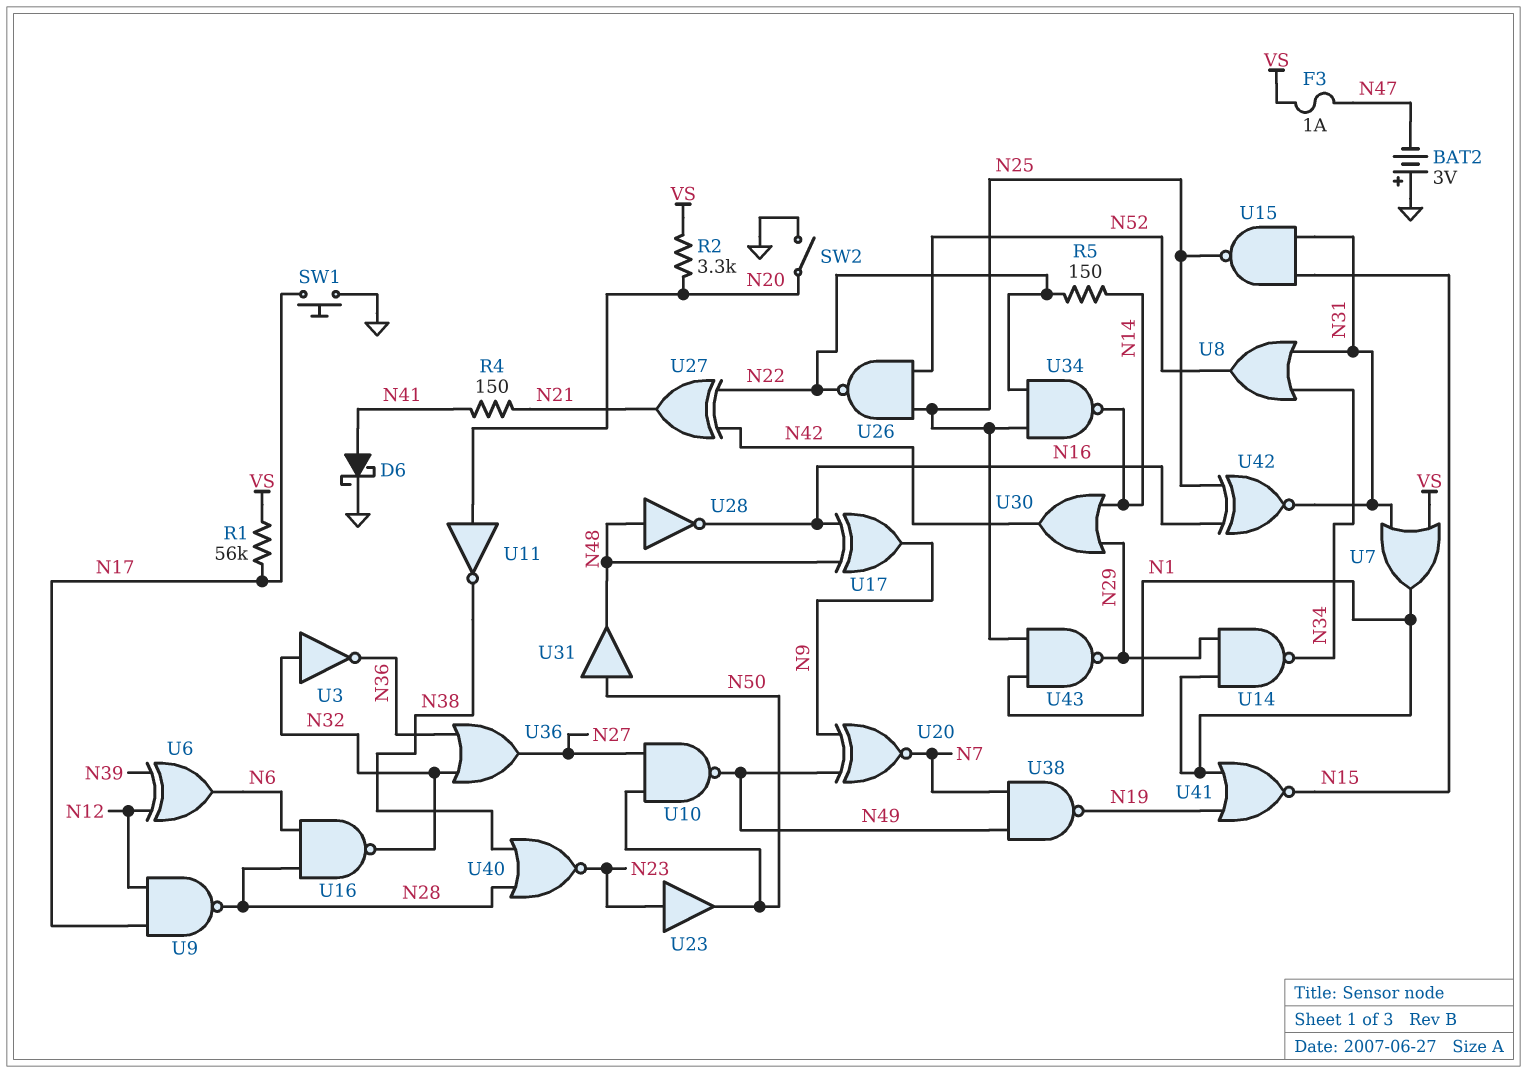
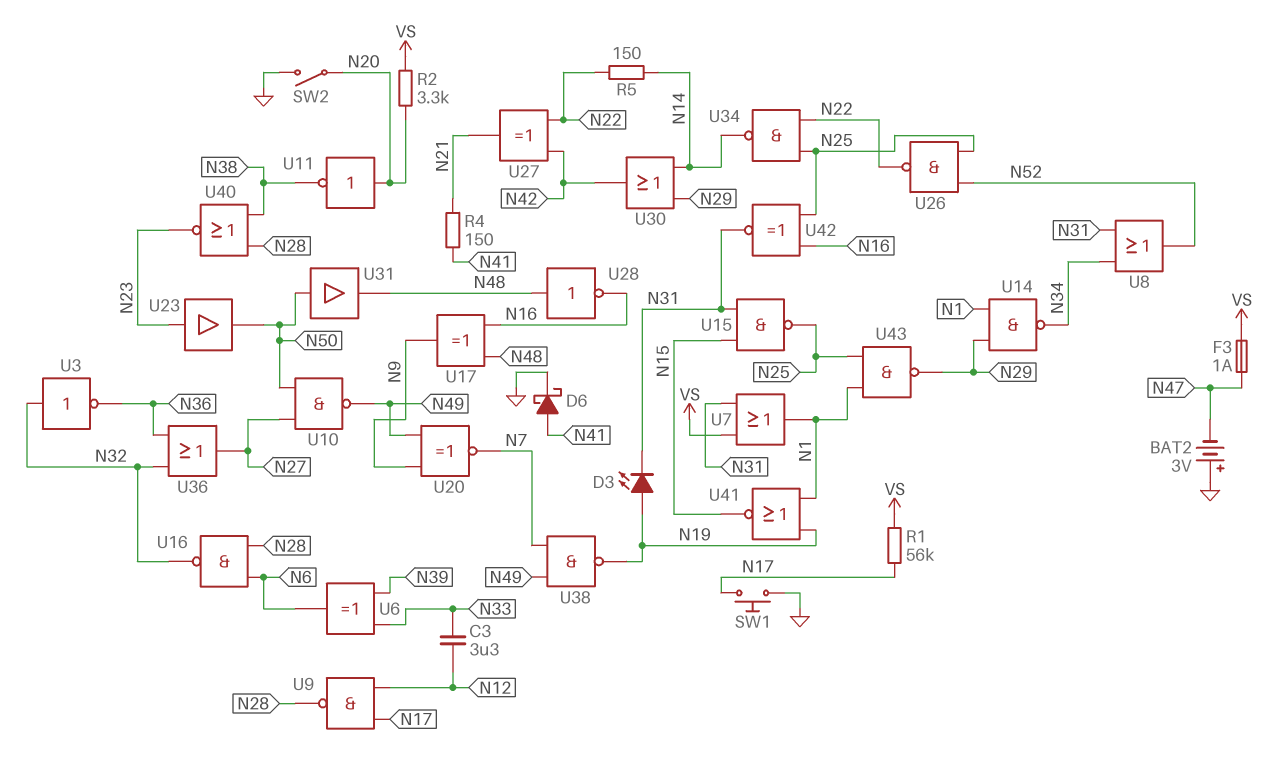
C3: none -> 3.3uF (N12, N33)
D3: none -> LED (A N19, K N31)
U6: XOR (in N12, in N39, out N6) -> XOR (in N33, in N39, out N6)

